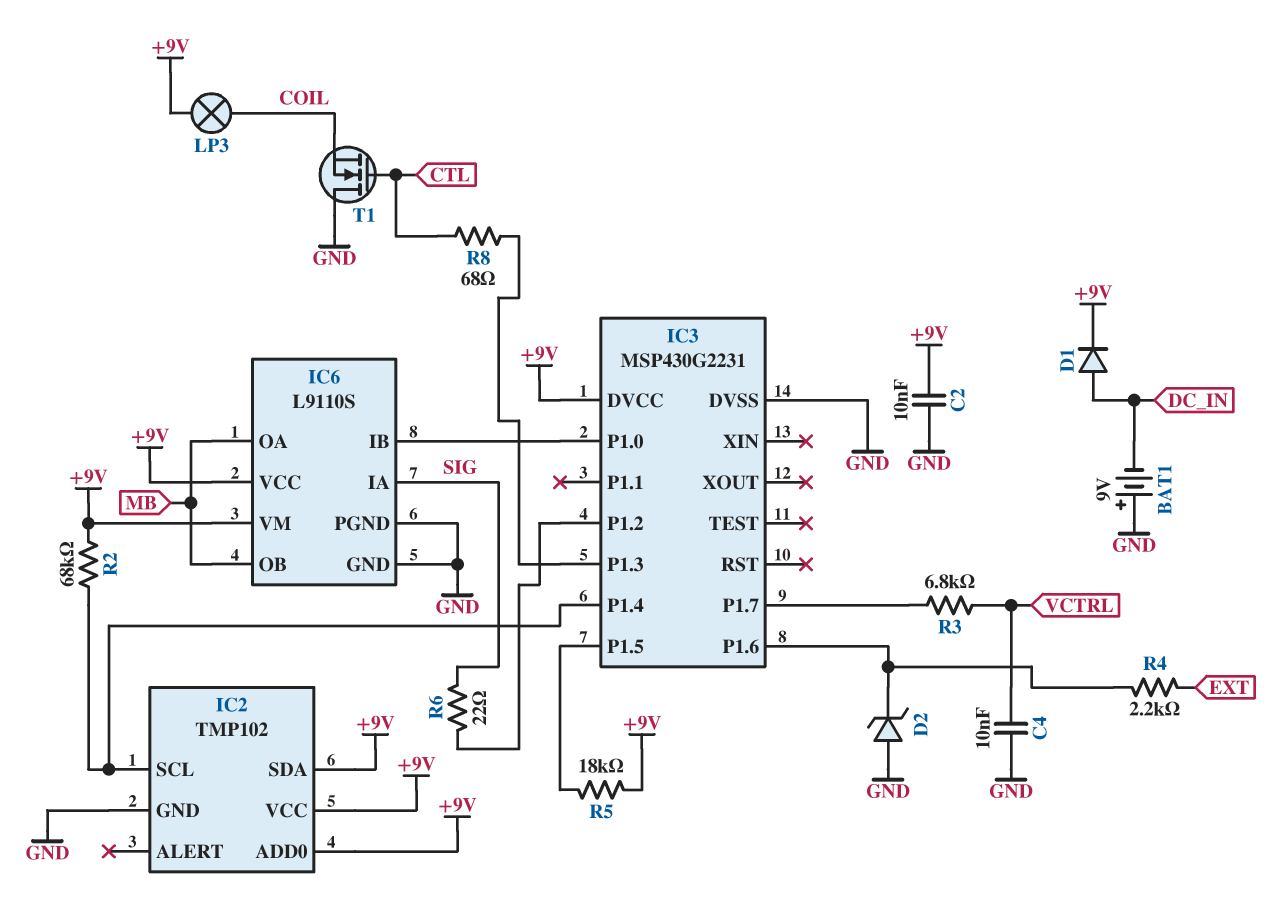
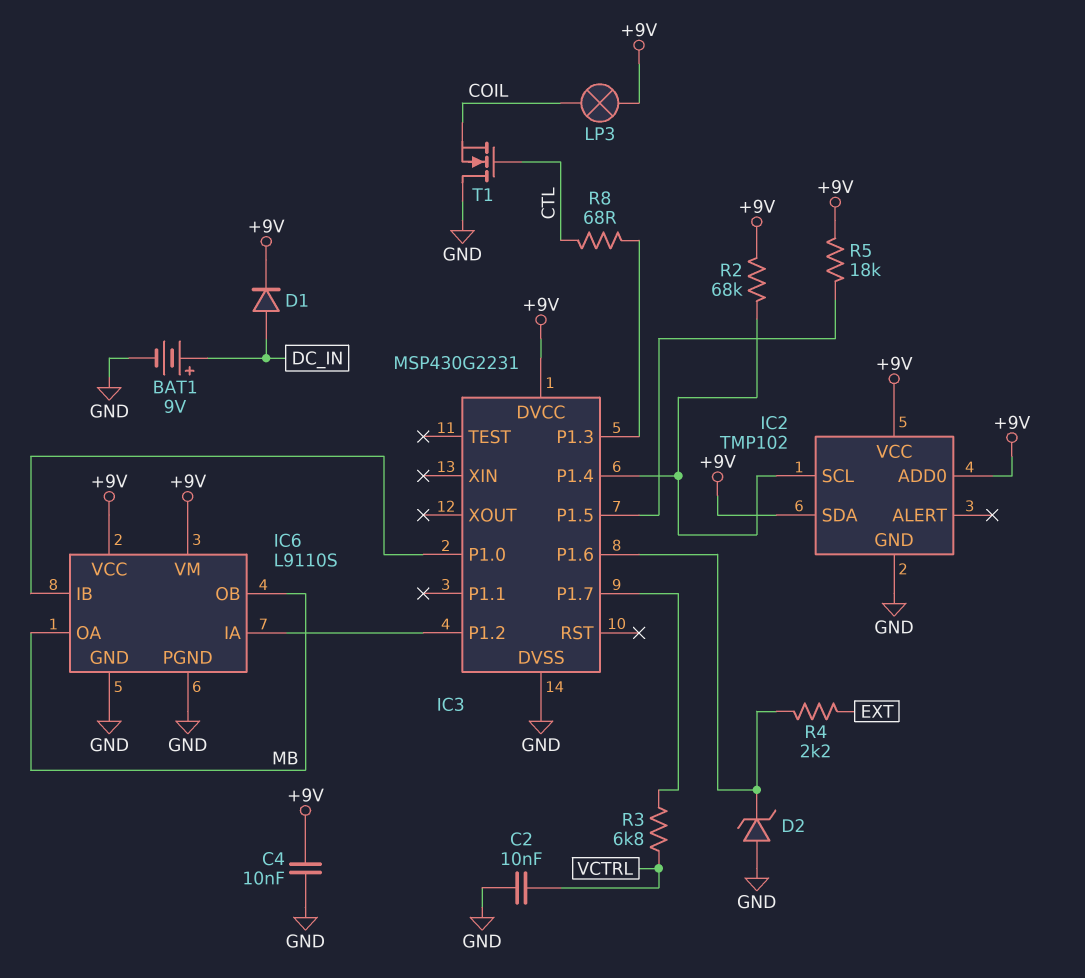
BAT1: 9V (plus GND, minus DC_IN) -> 9V (plus DC_IN, minus GND)
C2: 10nF (+9V, GND) -> 10nF (GND, VCTRL)
C4: 10nF (GND, VCTRL) -> 10nF (+9V, GND)
IC6 pin IA: SIG -> IC3/P1.2
R6: 22 (IC3/P1.2, SIG) -> none

